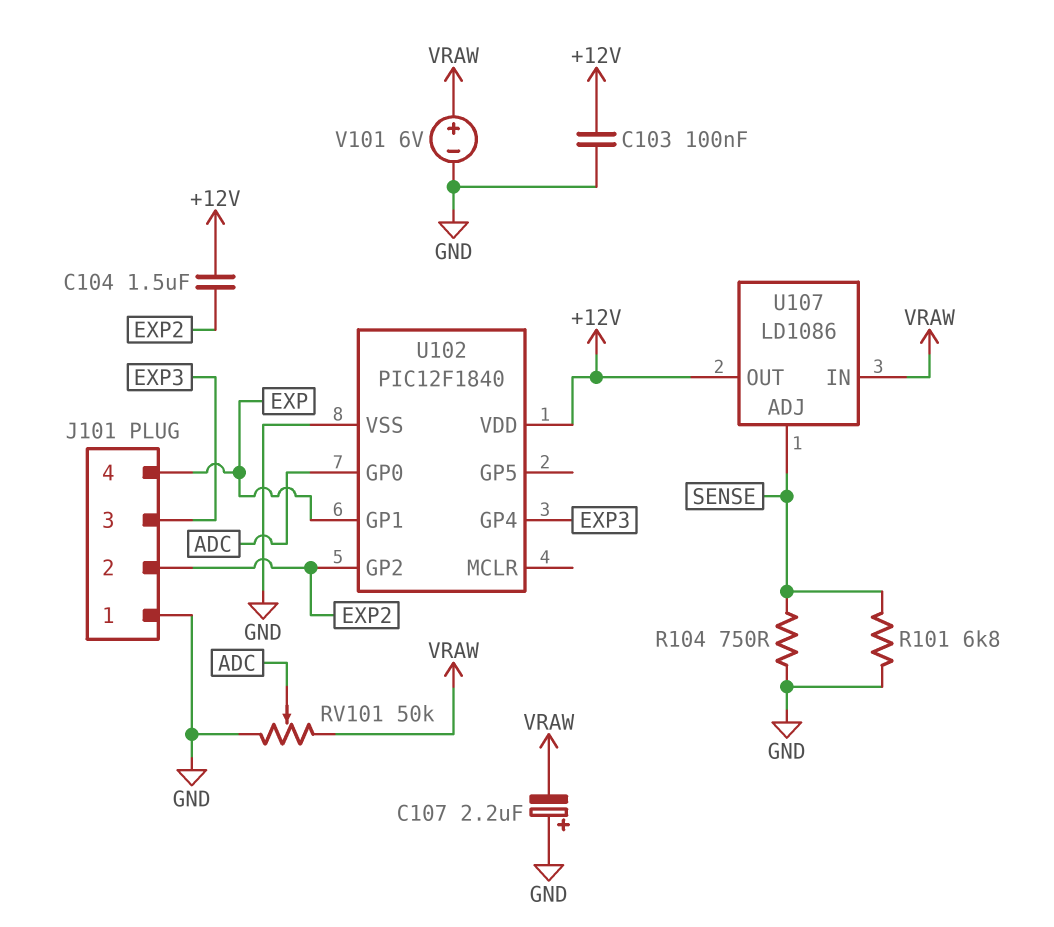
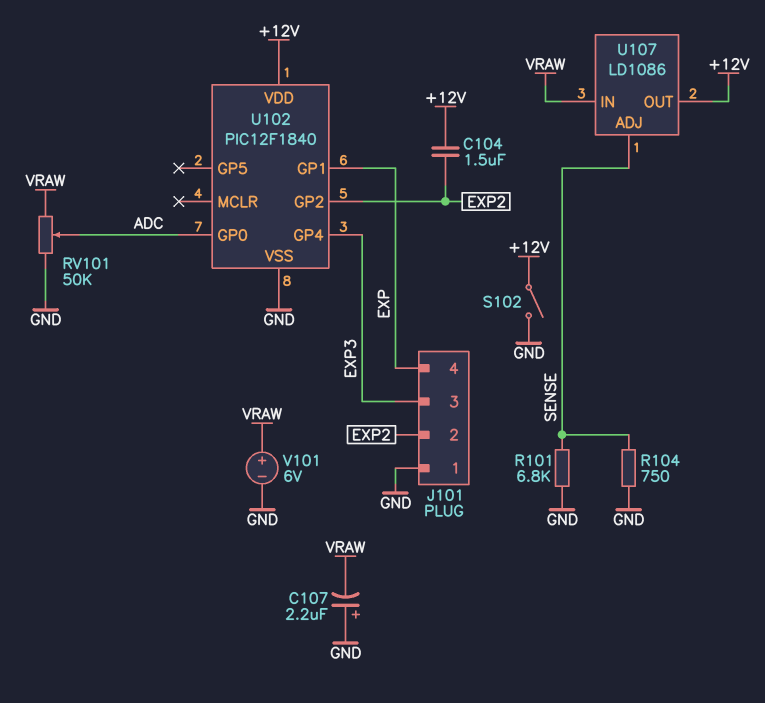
C103: 100nF (+12V, GND) -> none
S102: none -> switch (+12V, GND)

